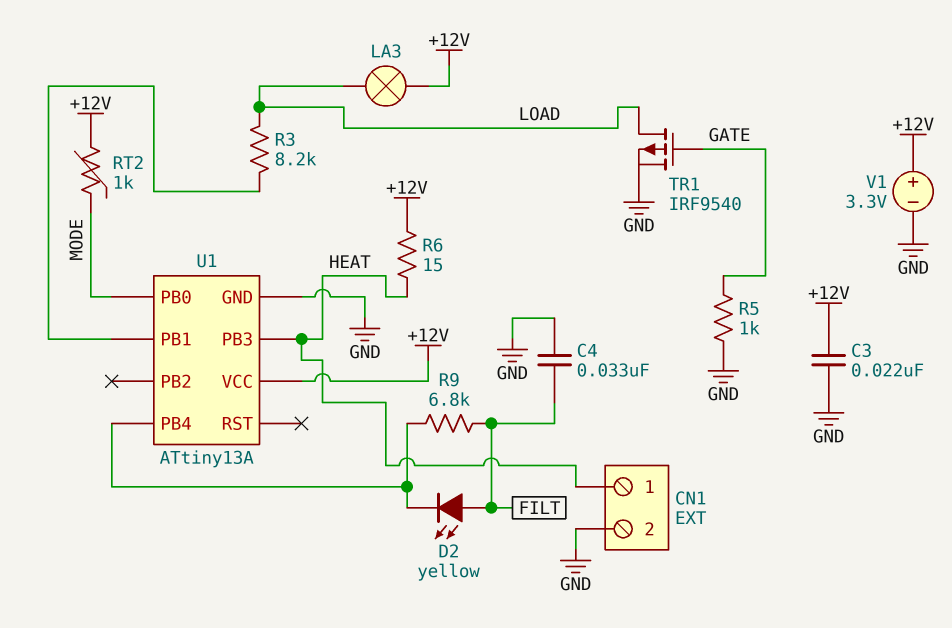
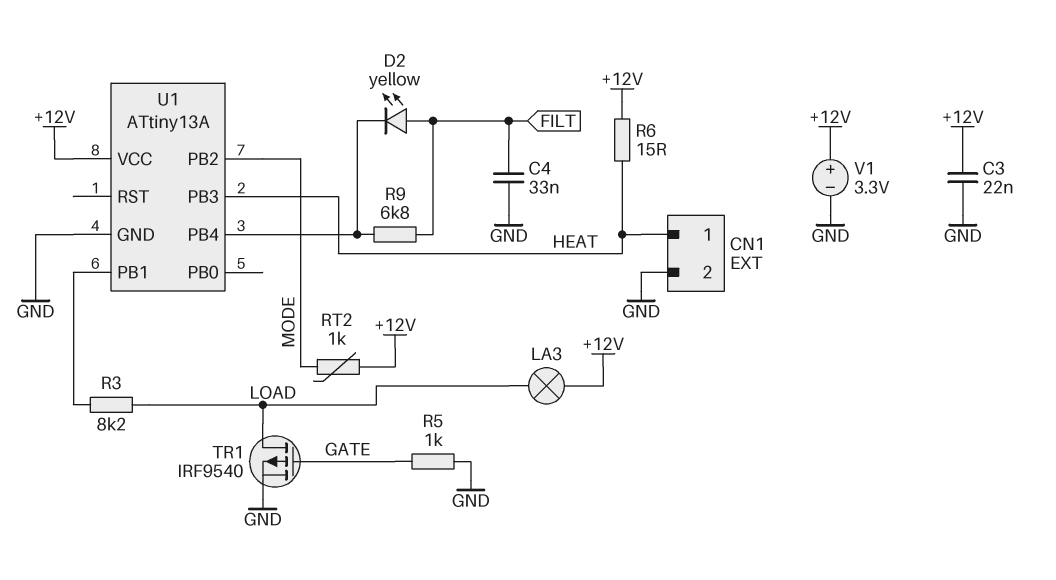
U1 pin PB0: MODE -> none
U1 pin PB2: none -> MODE

